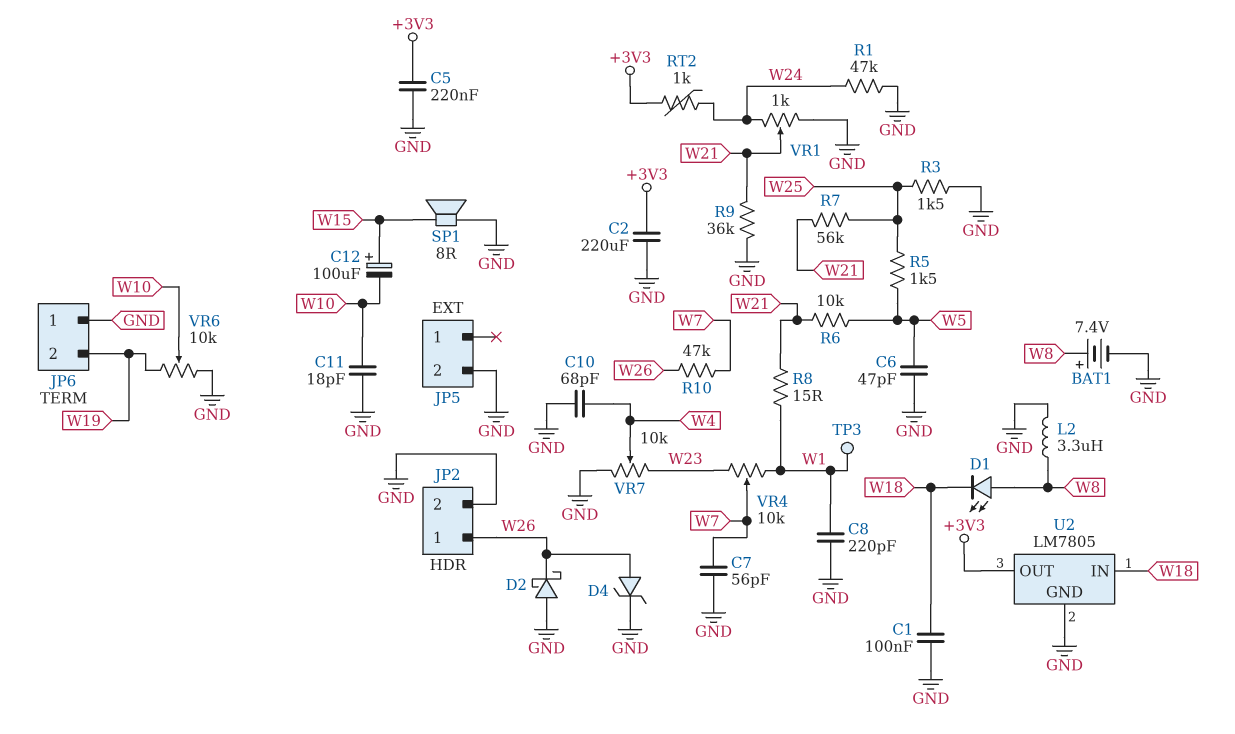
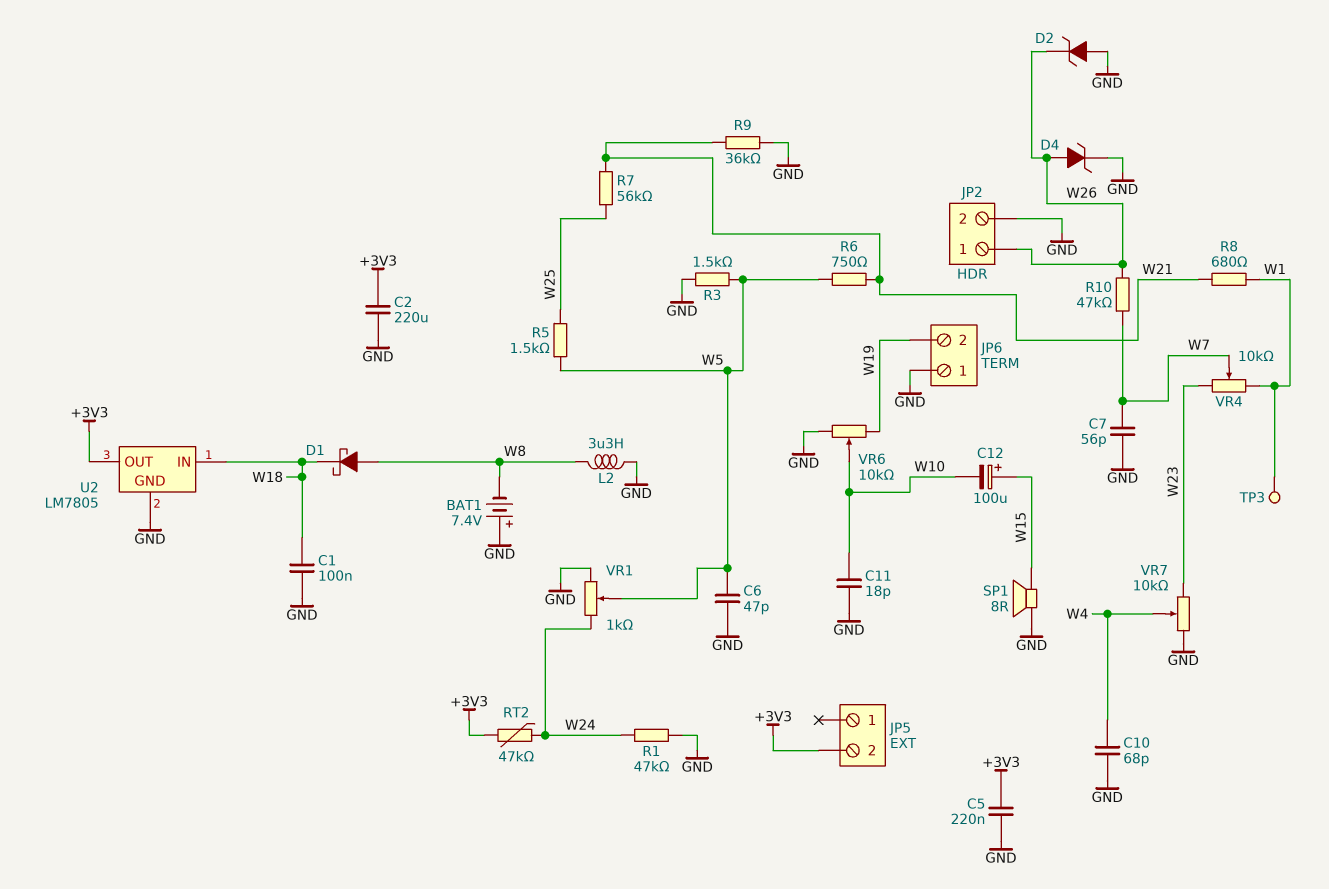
BAT1: 7.4V (plus W8, minus GND) -> 7.4V (plus GND, minus W8)
C8: 220pF (GND, W1) -> none
D1: LED (A W8, K W18) -> schottky (A W8, K W18)
D2: schottky (A GND, K W26) -> zener (A GND, K W26)
JP5 pin 2: GND -> +3V3
R3: 1.5k (GND, W25) -> 1.5k (GND, W5)
R6: 10k (W5, W21) -> 750 (W5, W21)
R8: 15 (W1, W21) -> 680 (W1, W21)
RT2: 1k (+3V3, W24) -> 47k (+3V3, W24)
VR1: 1k (GND, W24, wiper W21) -> 1k (GND, W24, wiper W5)

